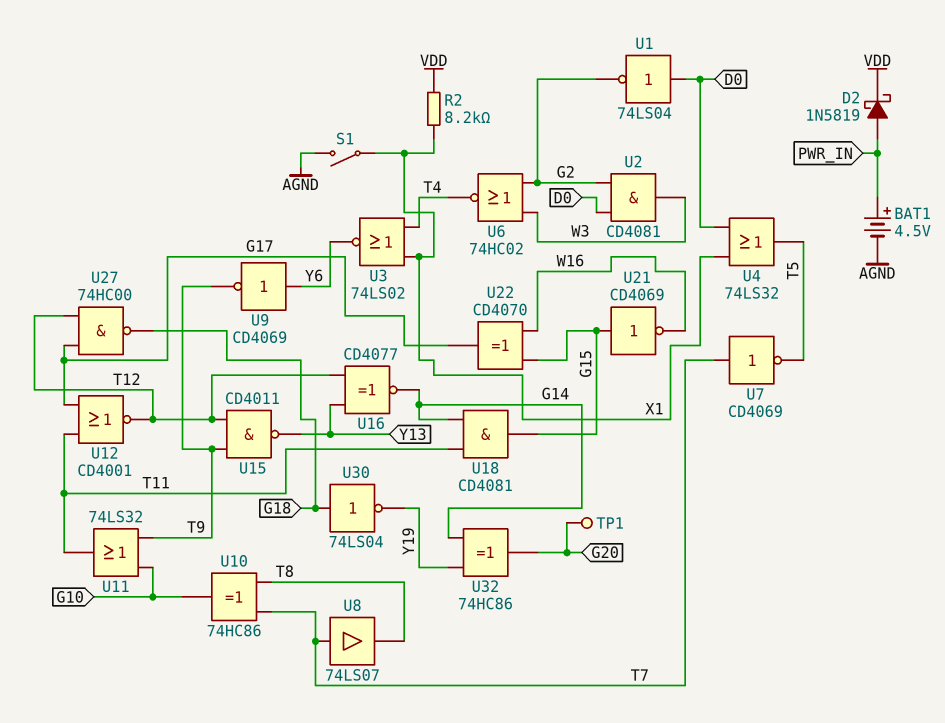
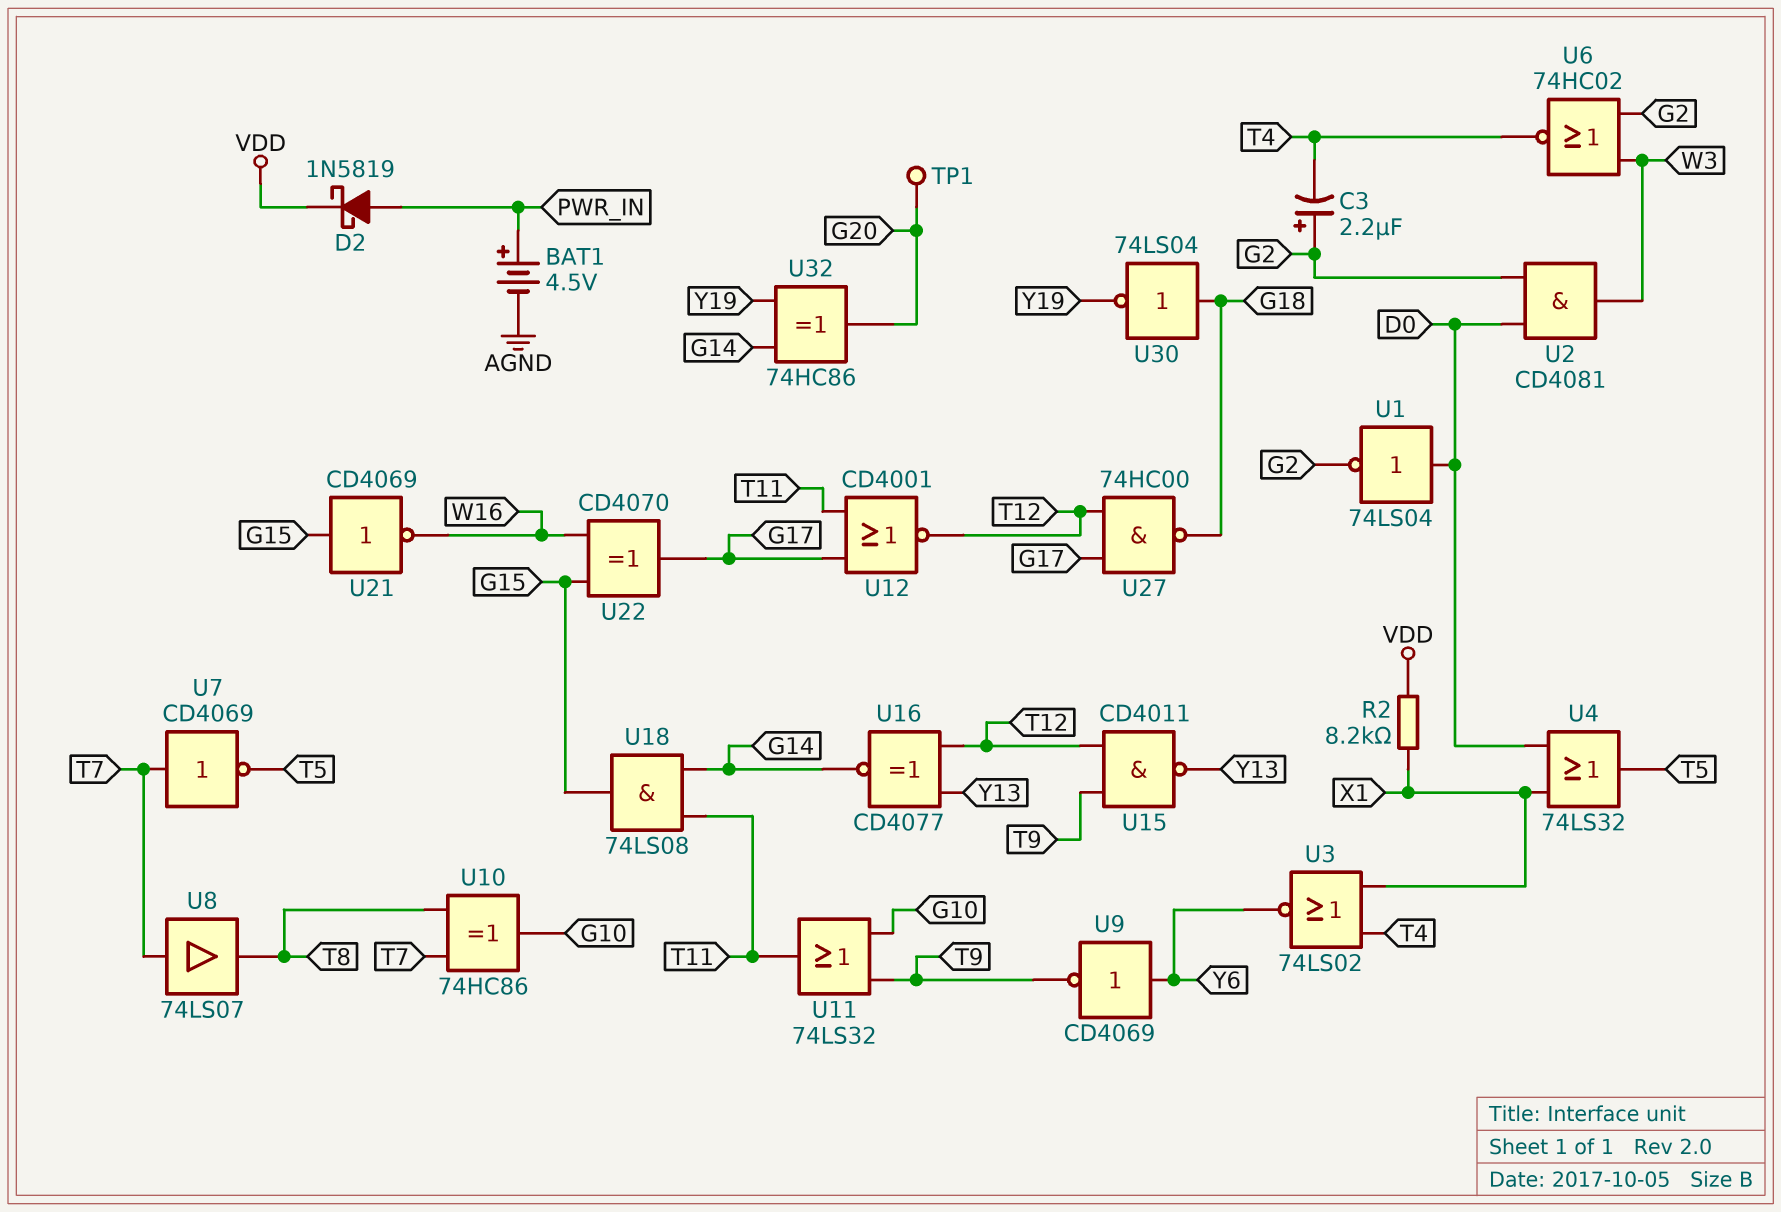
C3: none -> 2.2uF (plus G2, minus T4)
S1: switch (AGND, X1) -> none
U18: AND CD4081 (in G14, in T11, out G15) -> AND 74LS08 (in G14, in T11, out G15)

